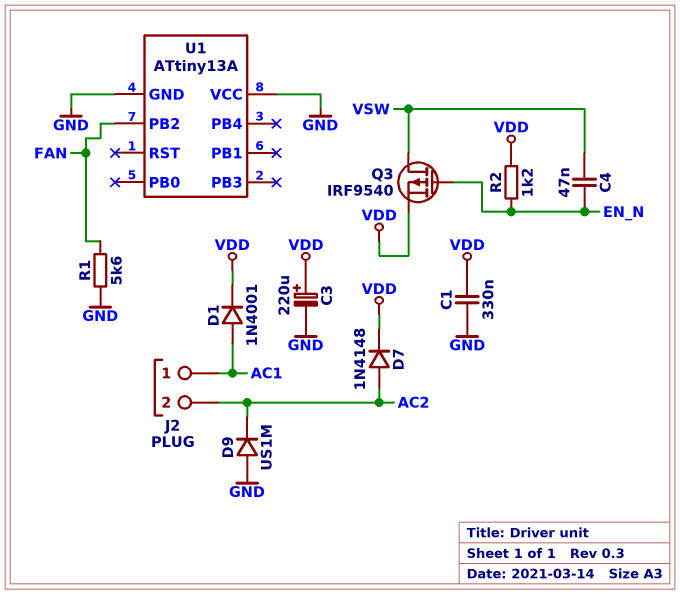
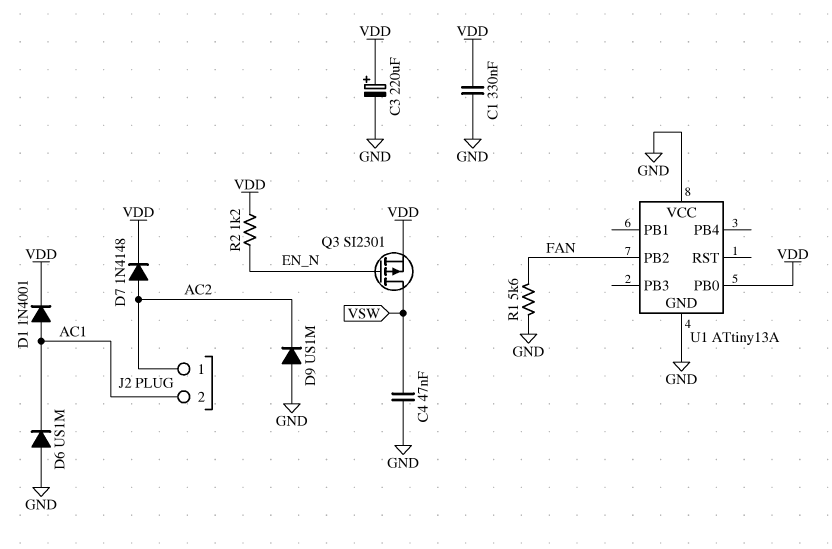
C4: 47nF (EN_N, VSW) -> 47nF (GND, VSW)
D6: none -> diode US1M (A GND, K AC1)
J2 pin 1: AC1 -> AC2
J2 pin 2: AC2 -> AC1
Q3: PMOS IRF9540 (G EN_N, D VSW, S VDD) -> PMOS SI2301 (G EN_N, D VSW, S VDD)
U1 pin PB0: none -> VDD

